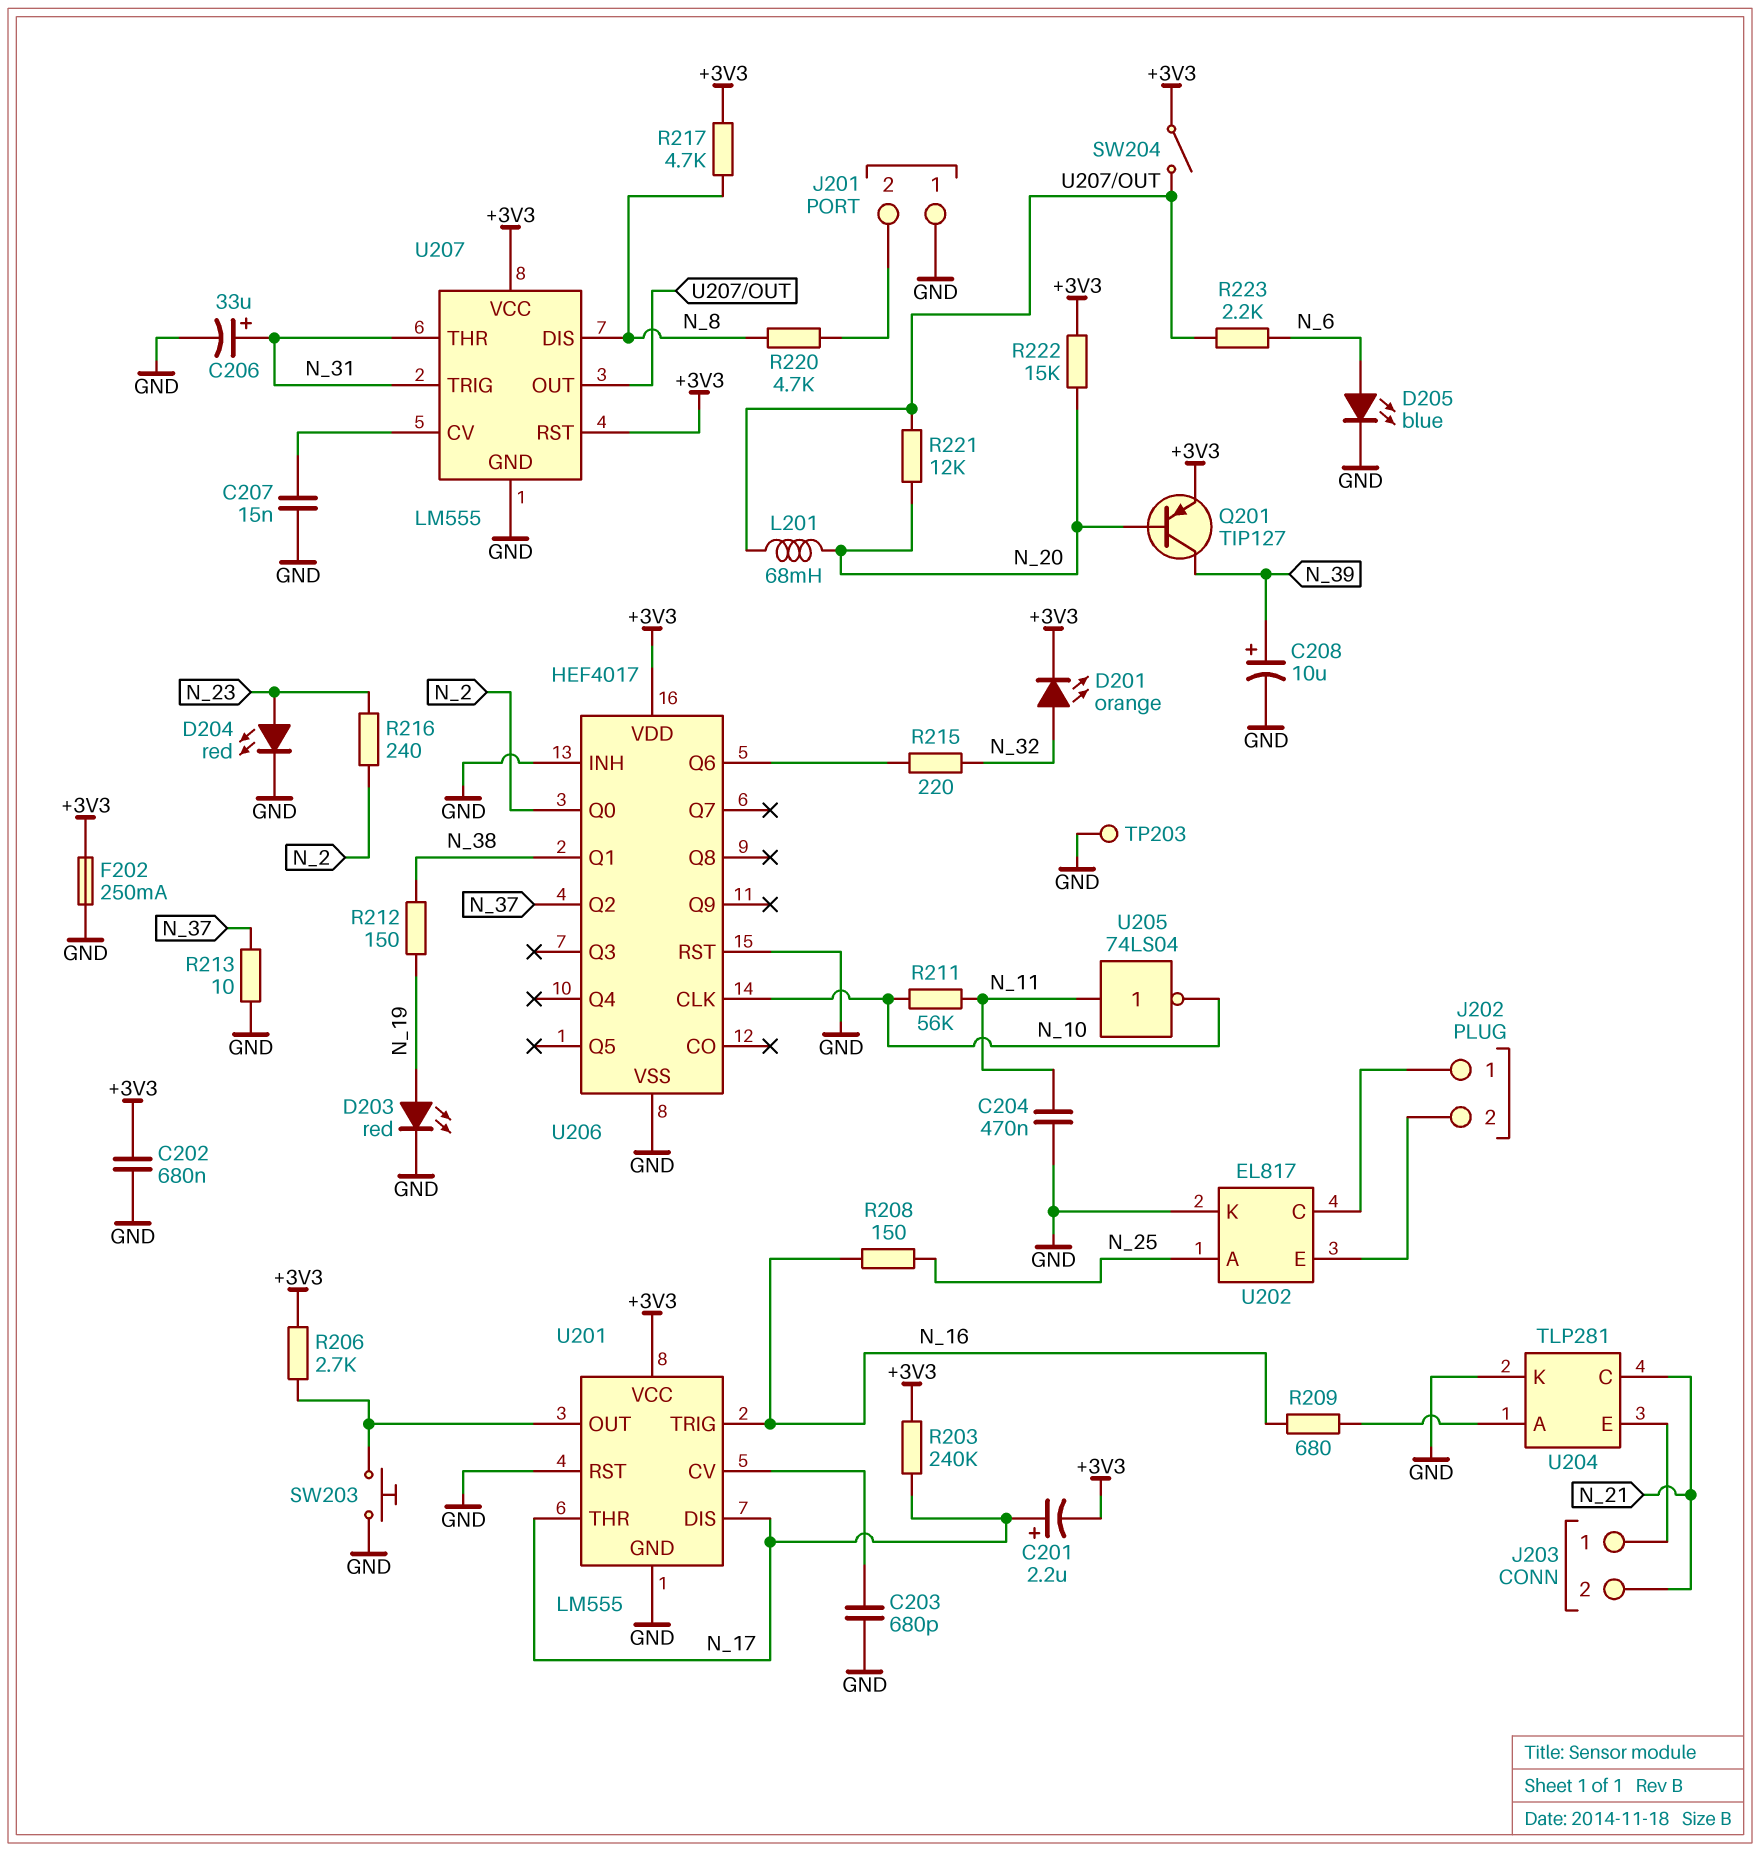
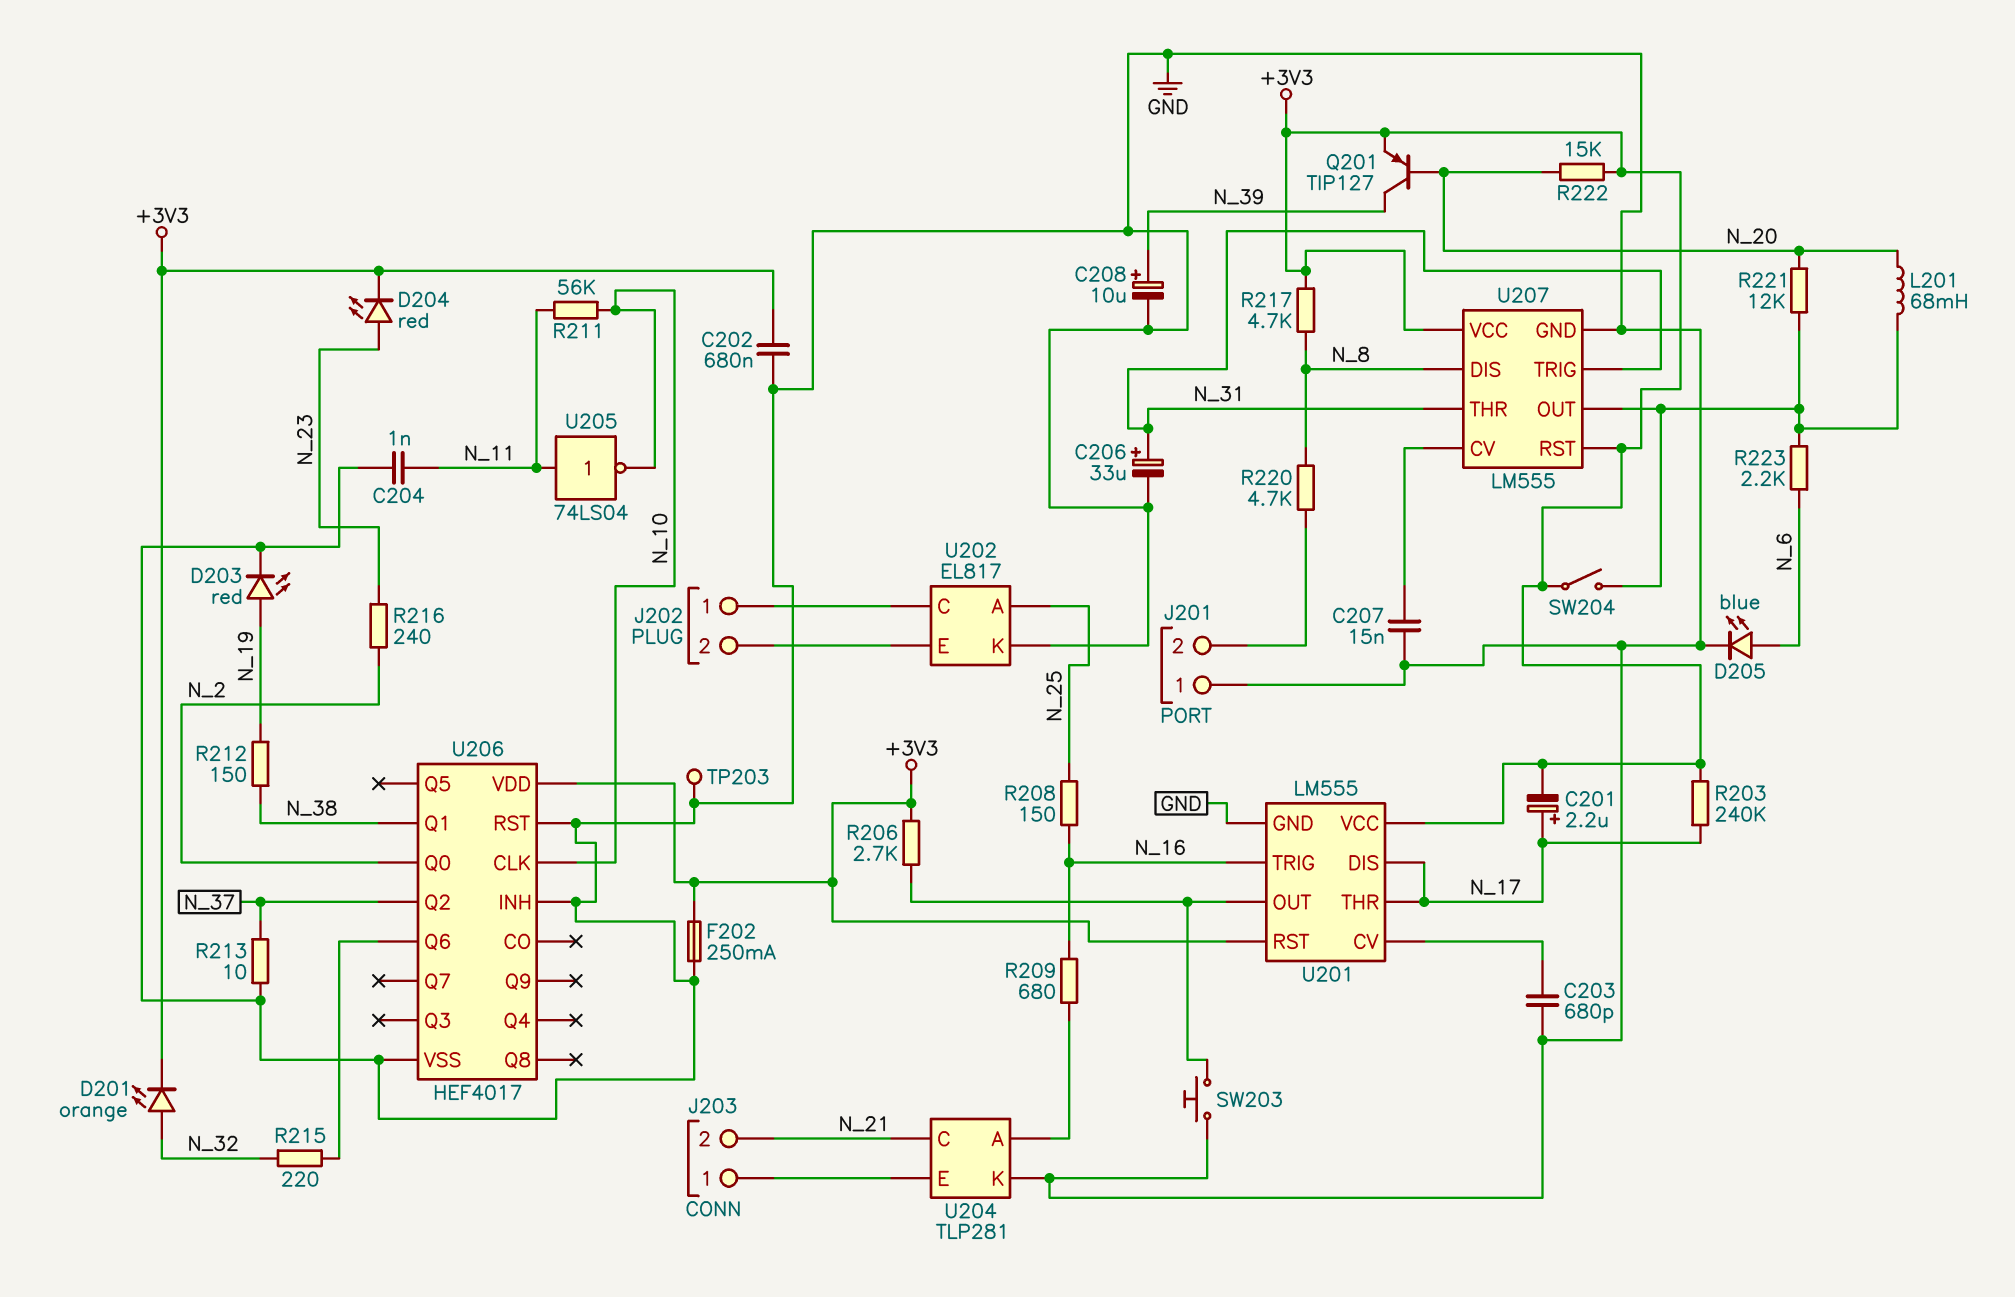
C204: 470nF (GND, N_11) -> 1nF (GND, N_11)
D204: LED red (A N_23, K GND) -> LED red (A N_23, K +3V3)
U201 pin RST: GND -> +3V3

